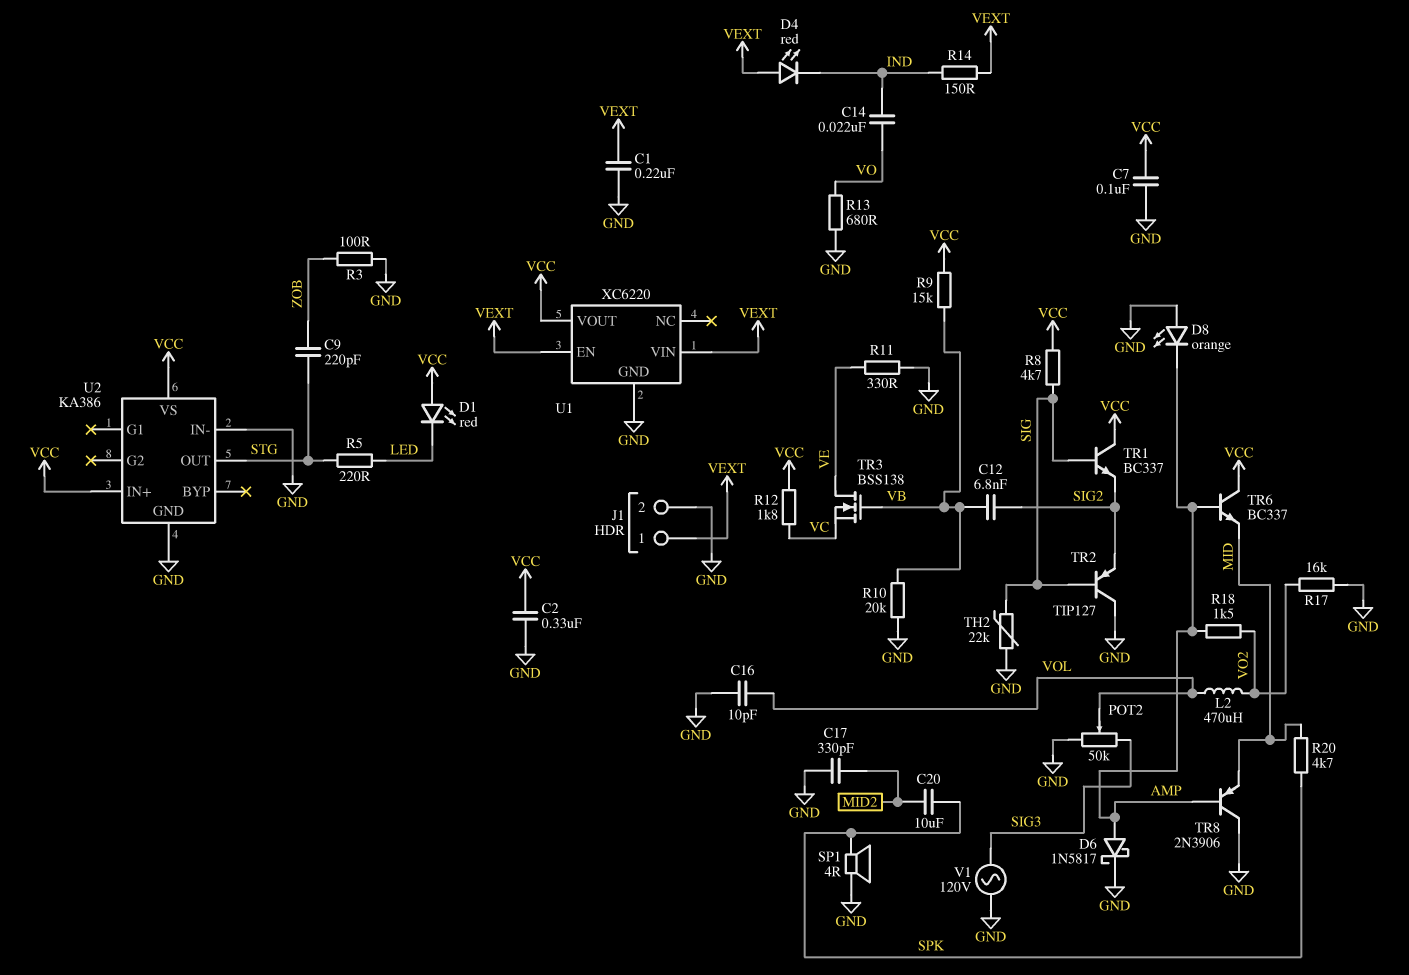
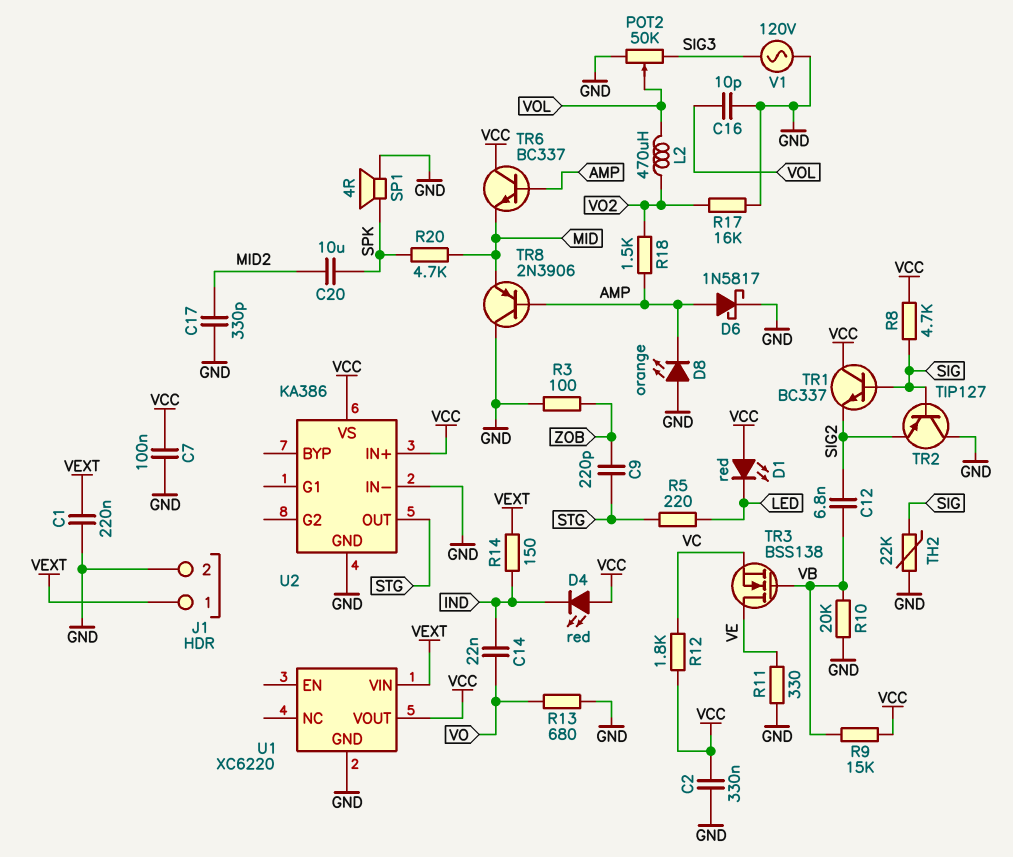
D4: LED red (A VEXT, K IND) -> LED red (A VCC, K IND)
U1 pin EN: VEXT -> none

